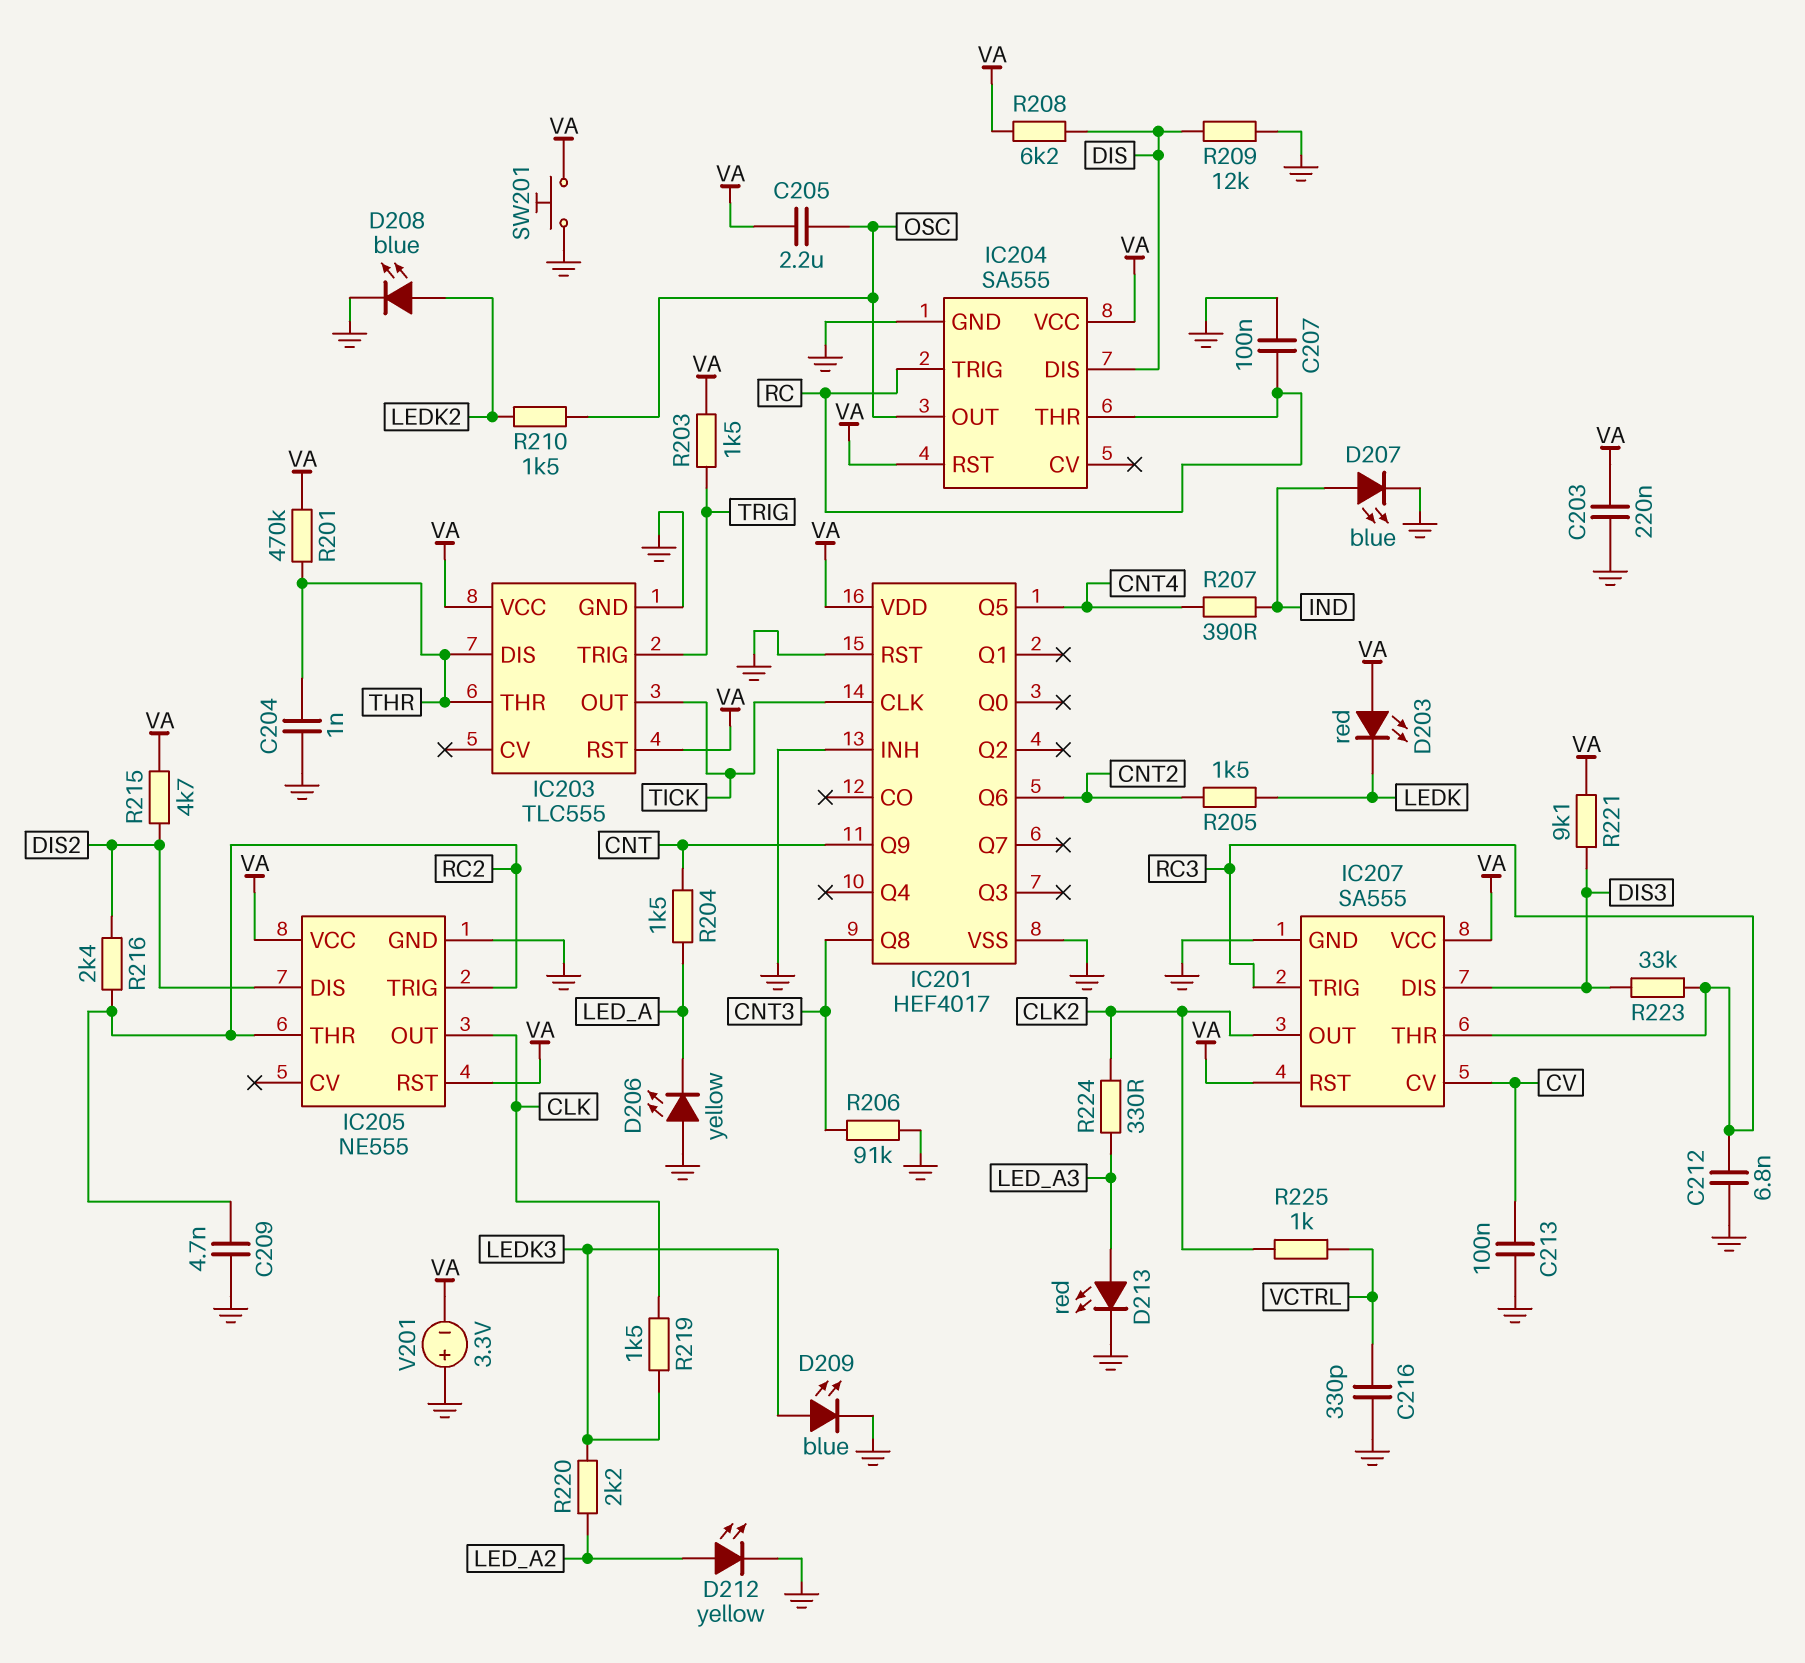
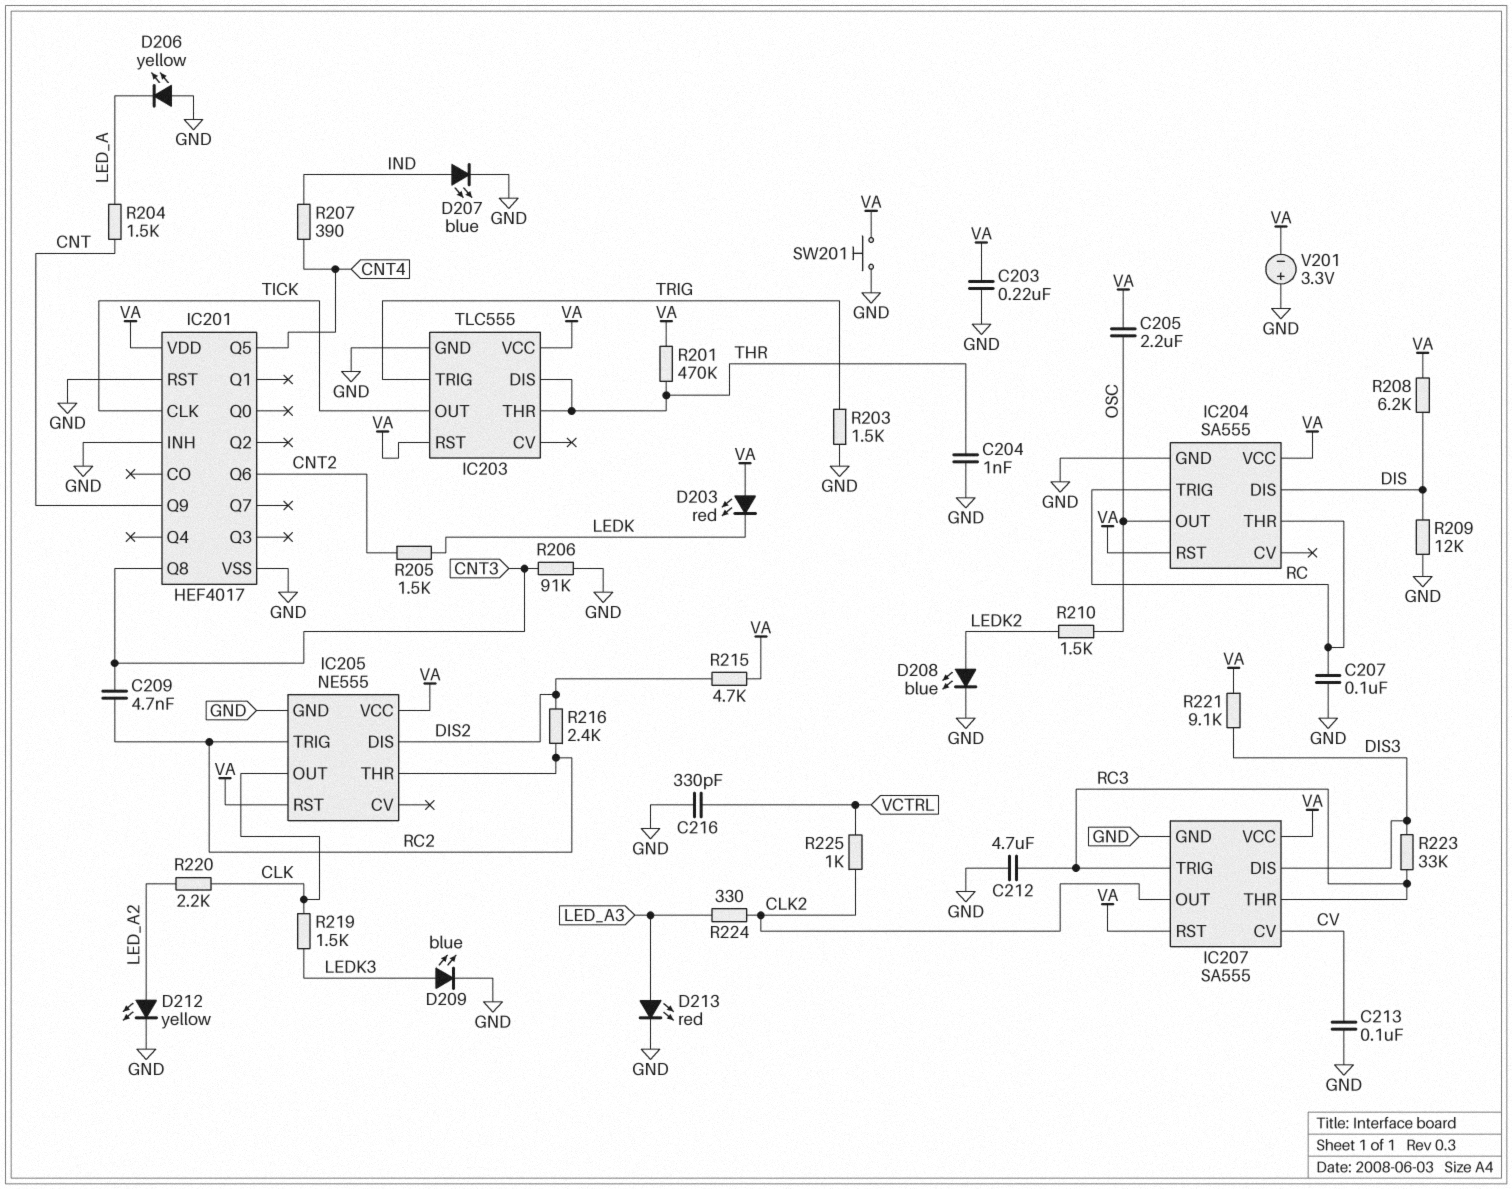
C209: 4.7nF (GND, RC2) -> 4.7nF (CNT3, RC2)
C212: 6.8nF (GND, RC3) -> 4.7uF (GND, RC3)
R203: 1.5k (TRIG, VA) -> 1.5k (GND, TRIG)
R220: 2.2k (LEDK3, LED_A2) -> 2.2k (CLK, LED_A2)

